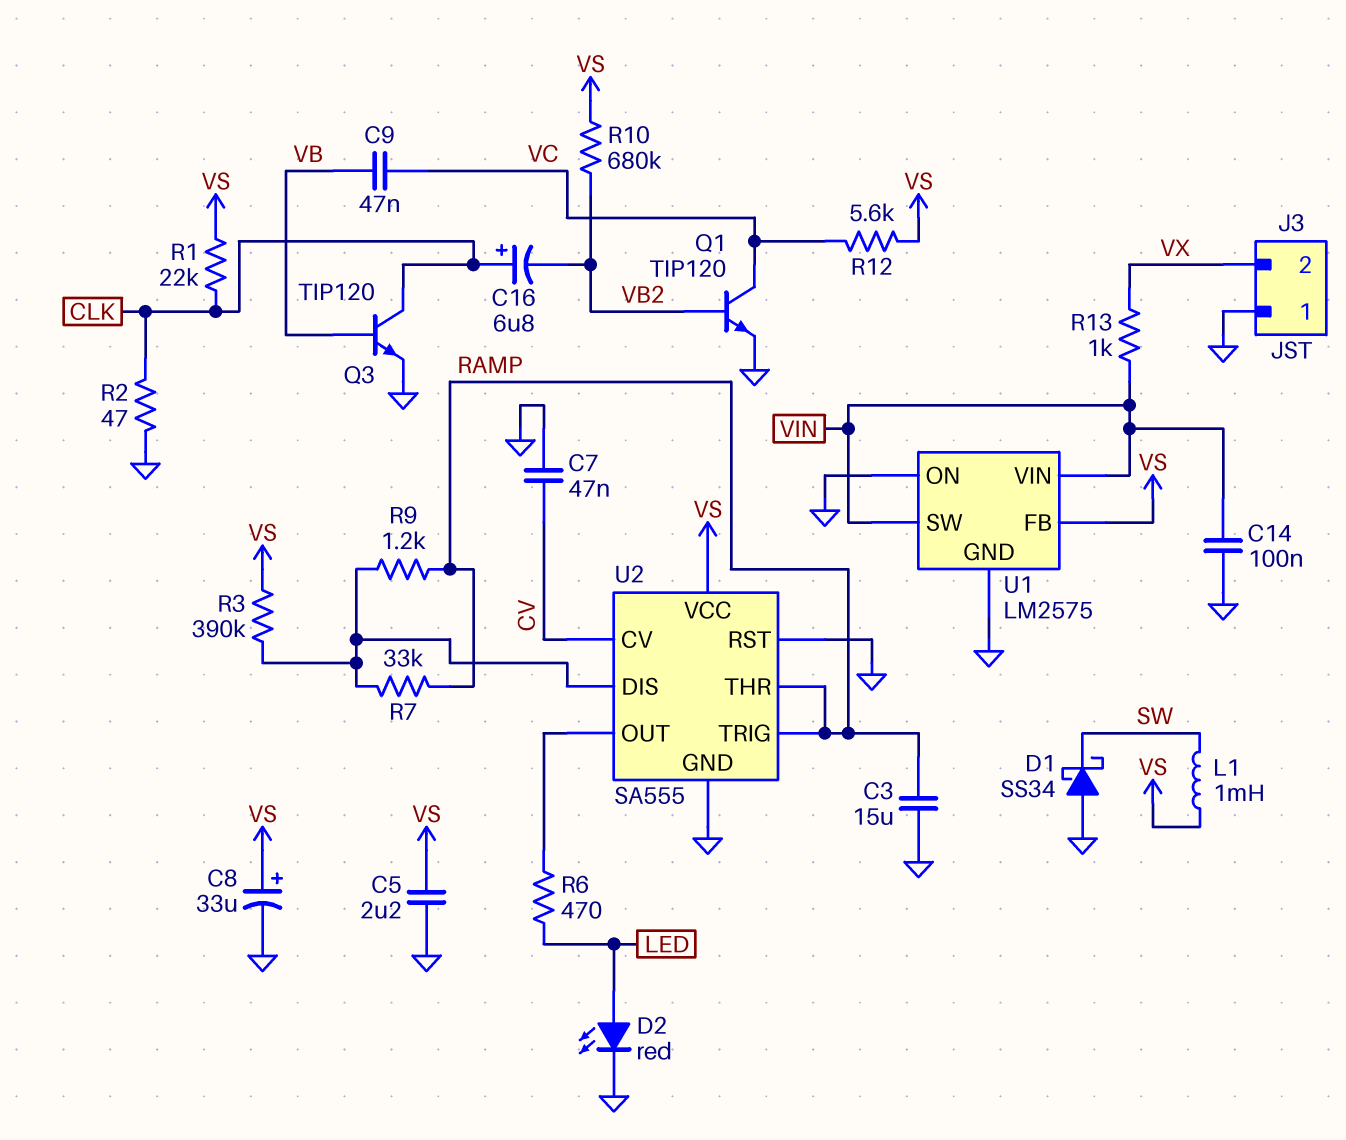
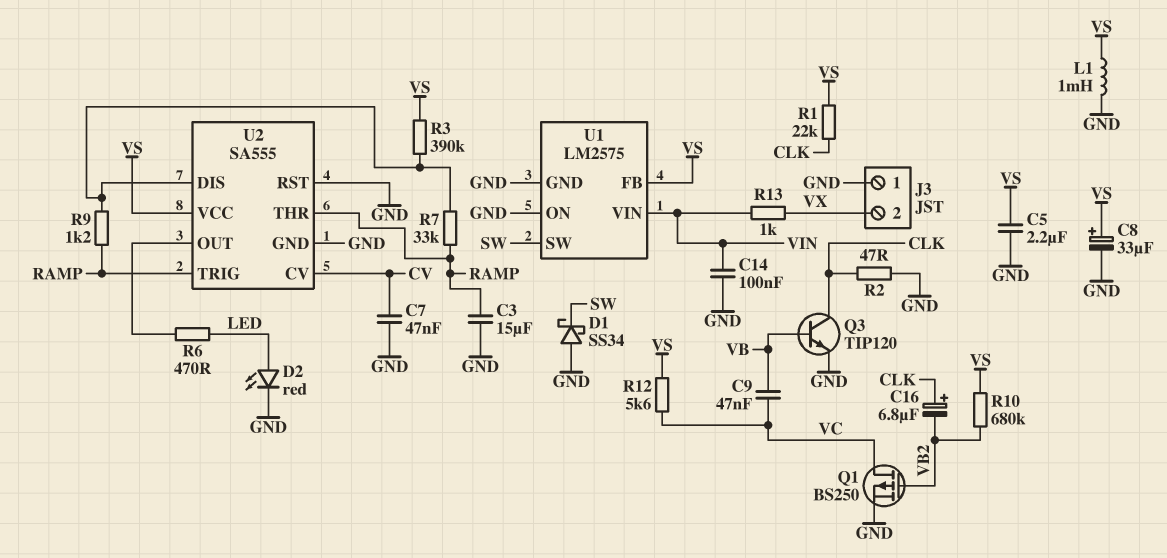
L1: 1mH (SW, VS) -> 1mH (GND, VS)
Q1: NPN TIP120 (B VB2, C VC, E GND) -> PMOS BS250 (G VB2, D VC, S GND)
U1 pin SW: VIN -> SW

